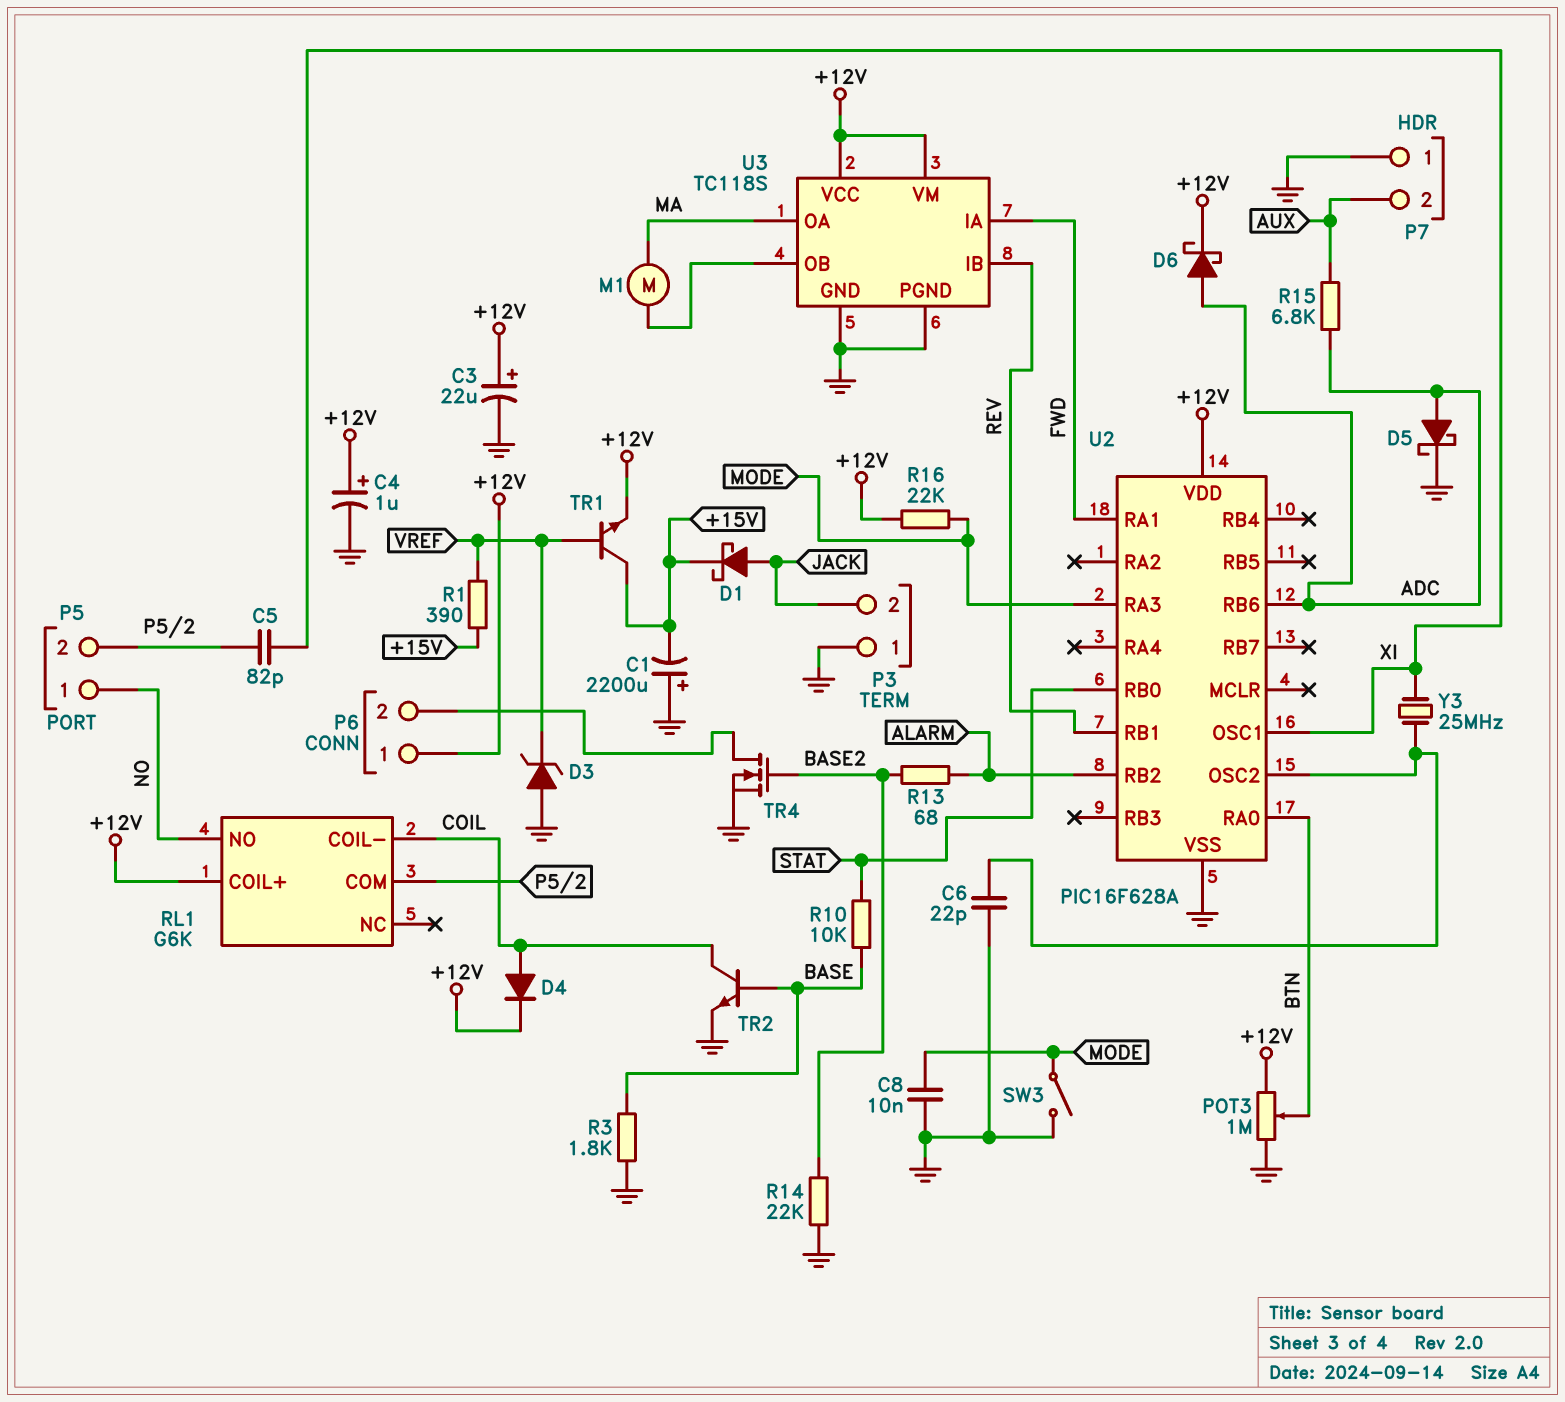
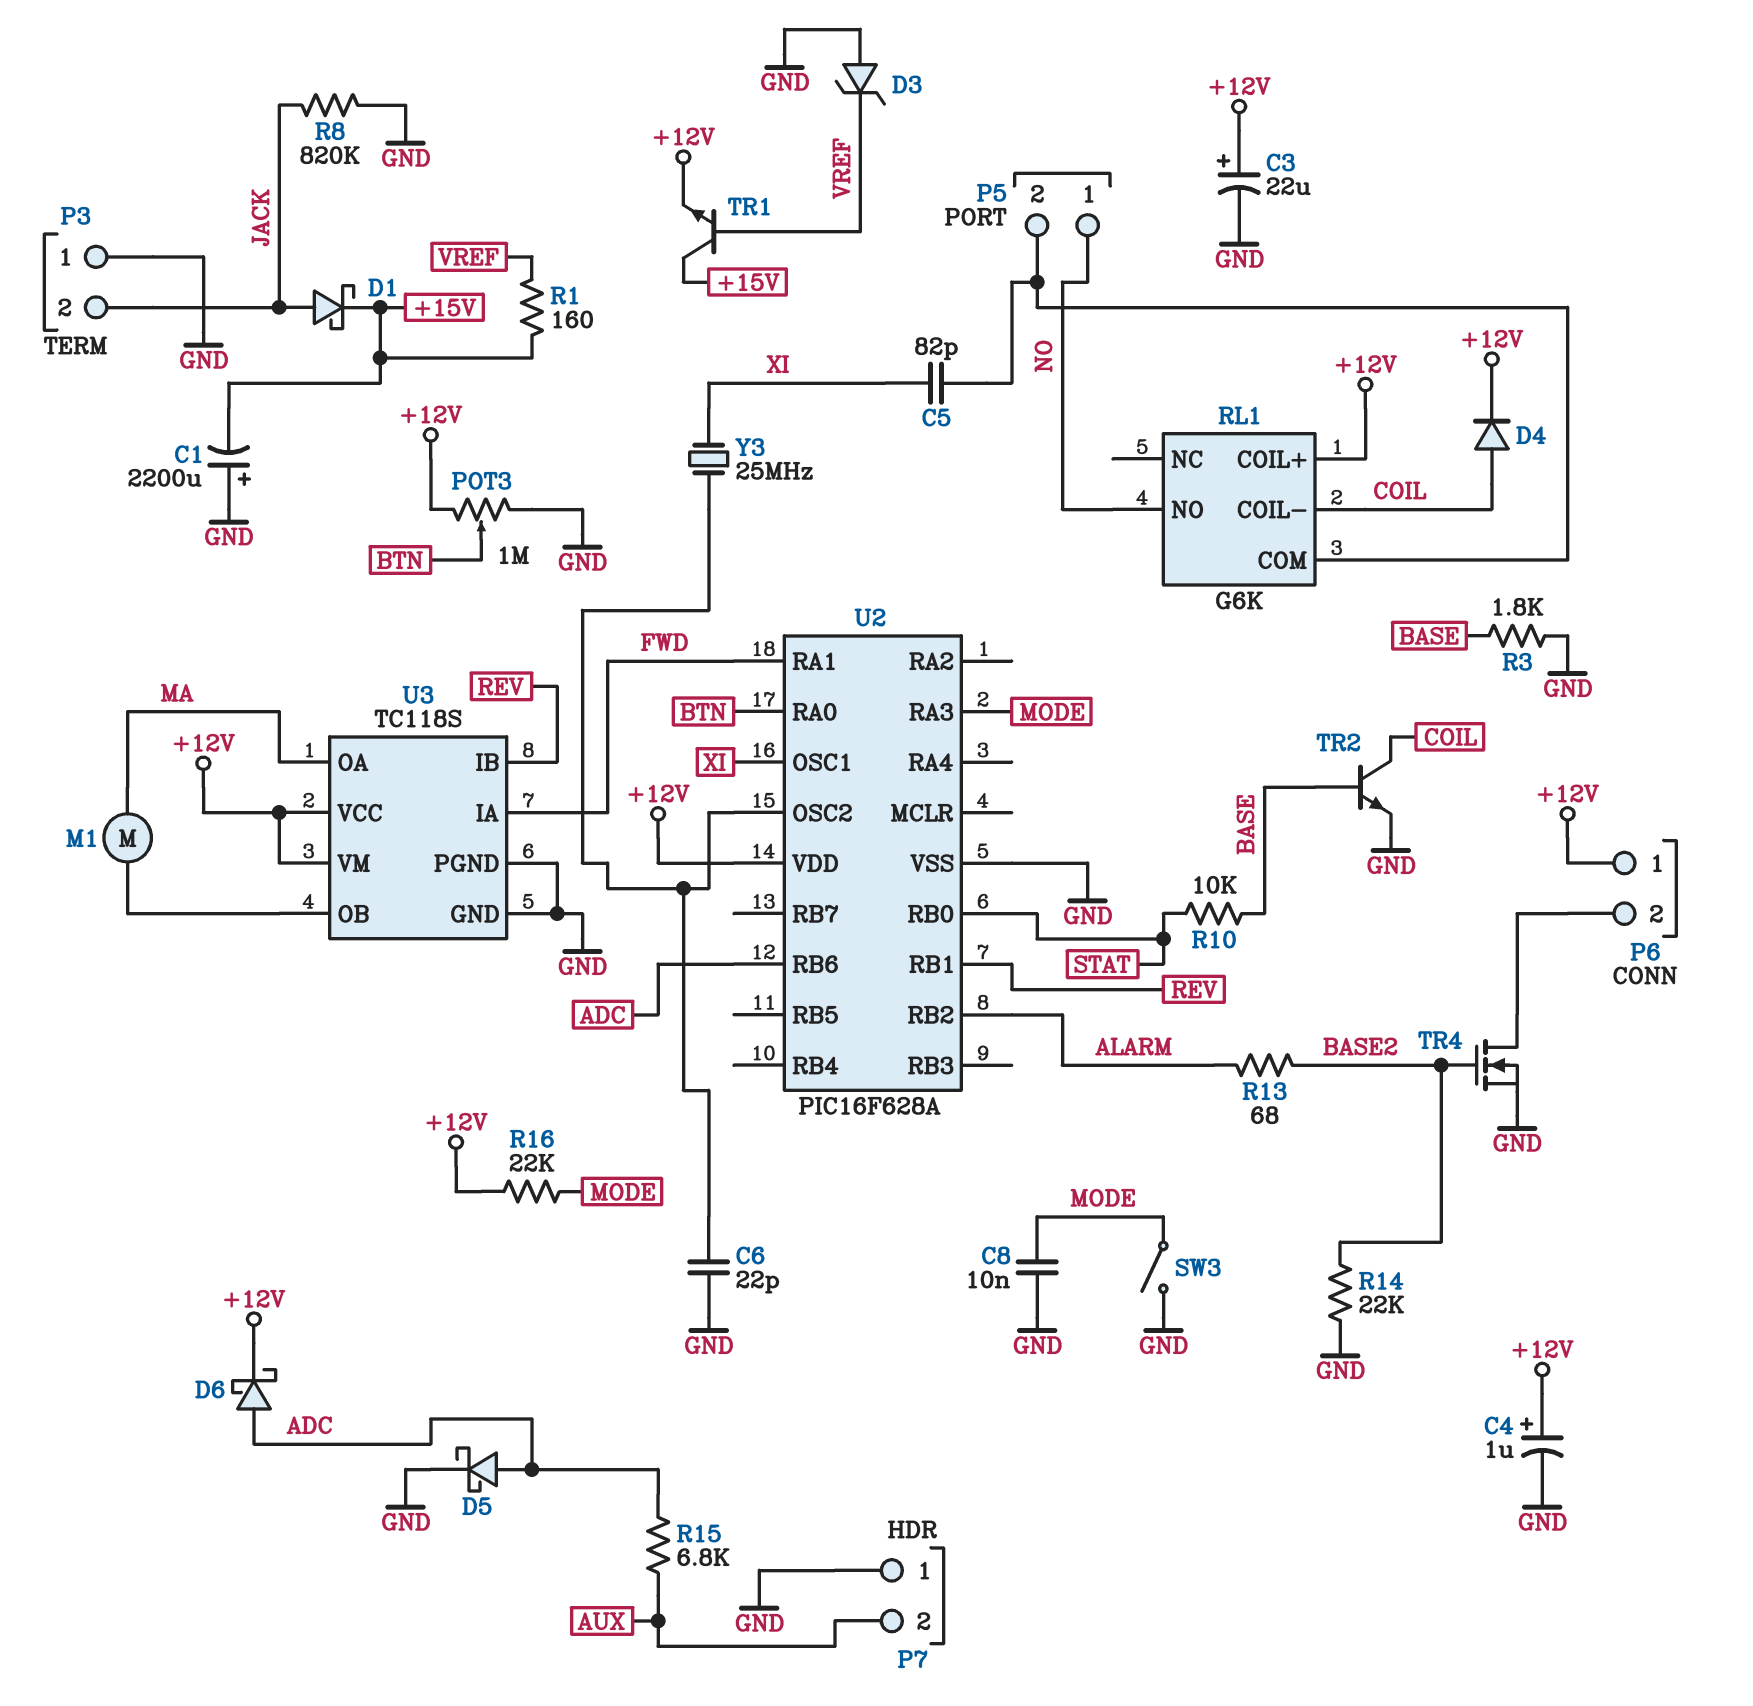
R1: 390 (+15V, VREF) -> 160 (+15V, VREF)
R8: none -> 820k (GND, JACK)

